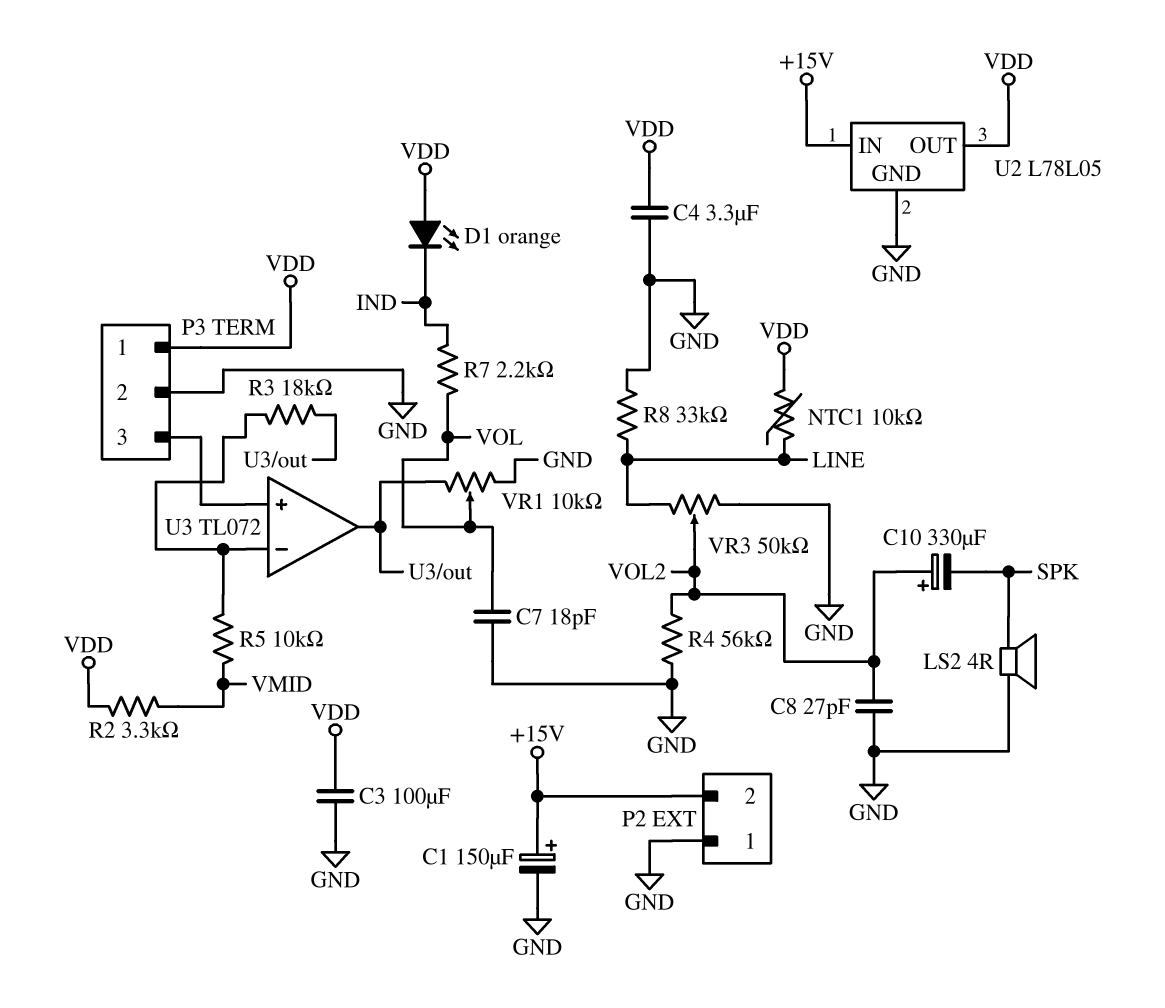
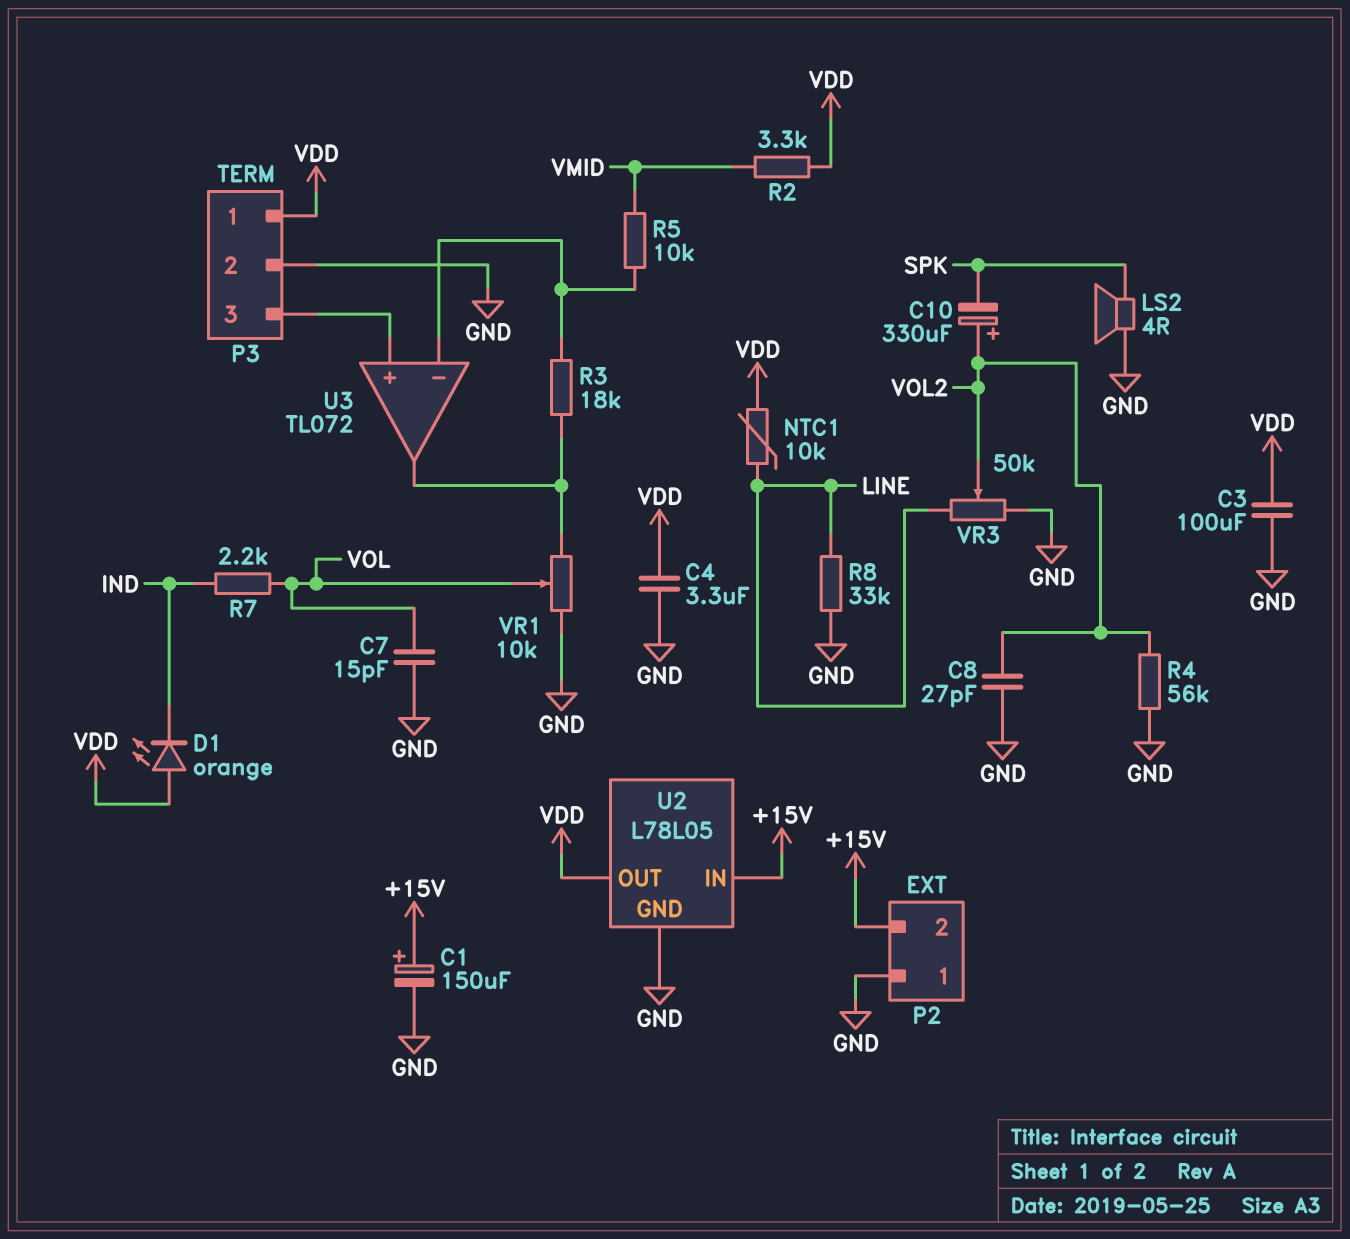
C7: 18pF (GND, VOL) -> 15pF (GND, VOL)

